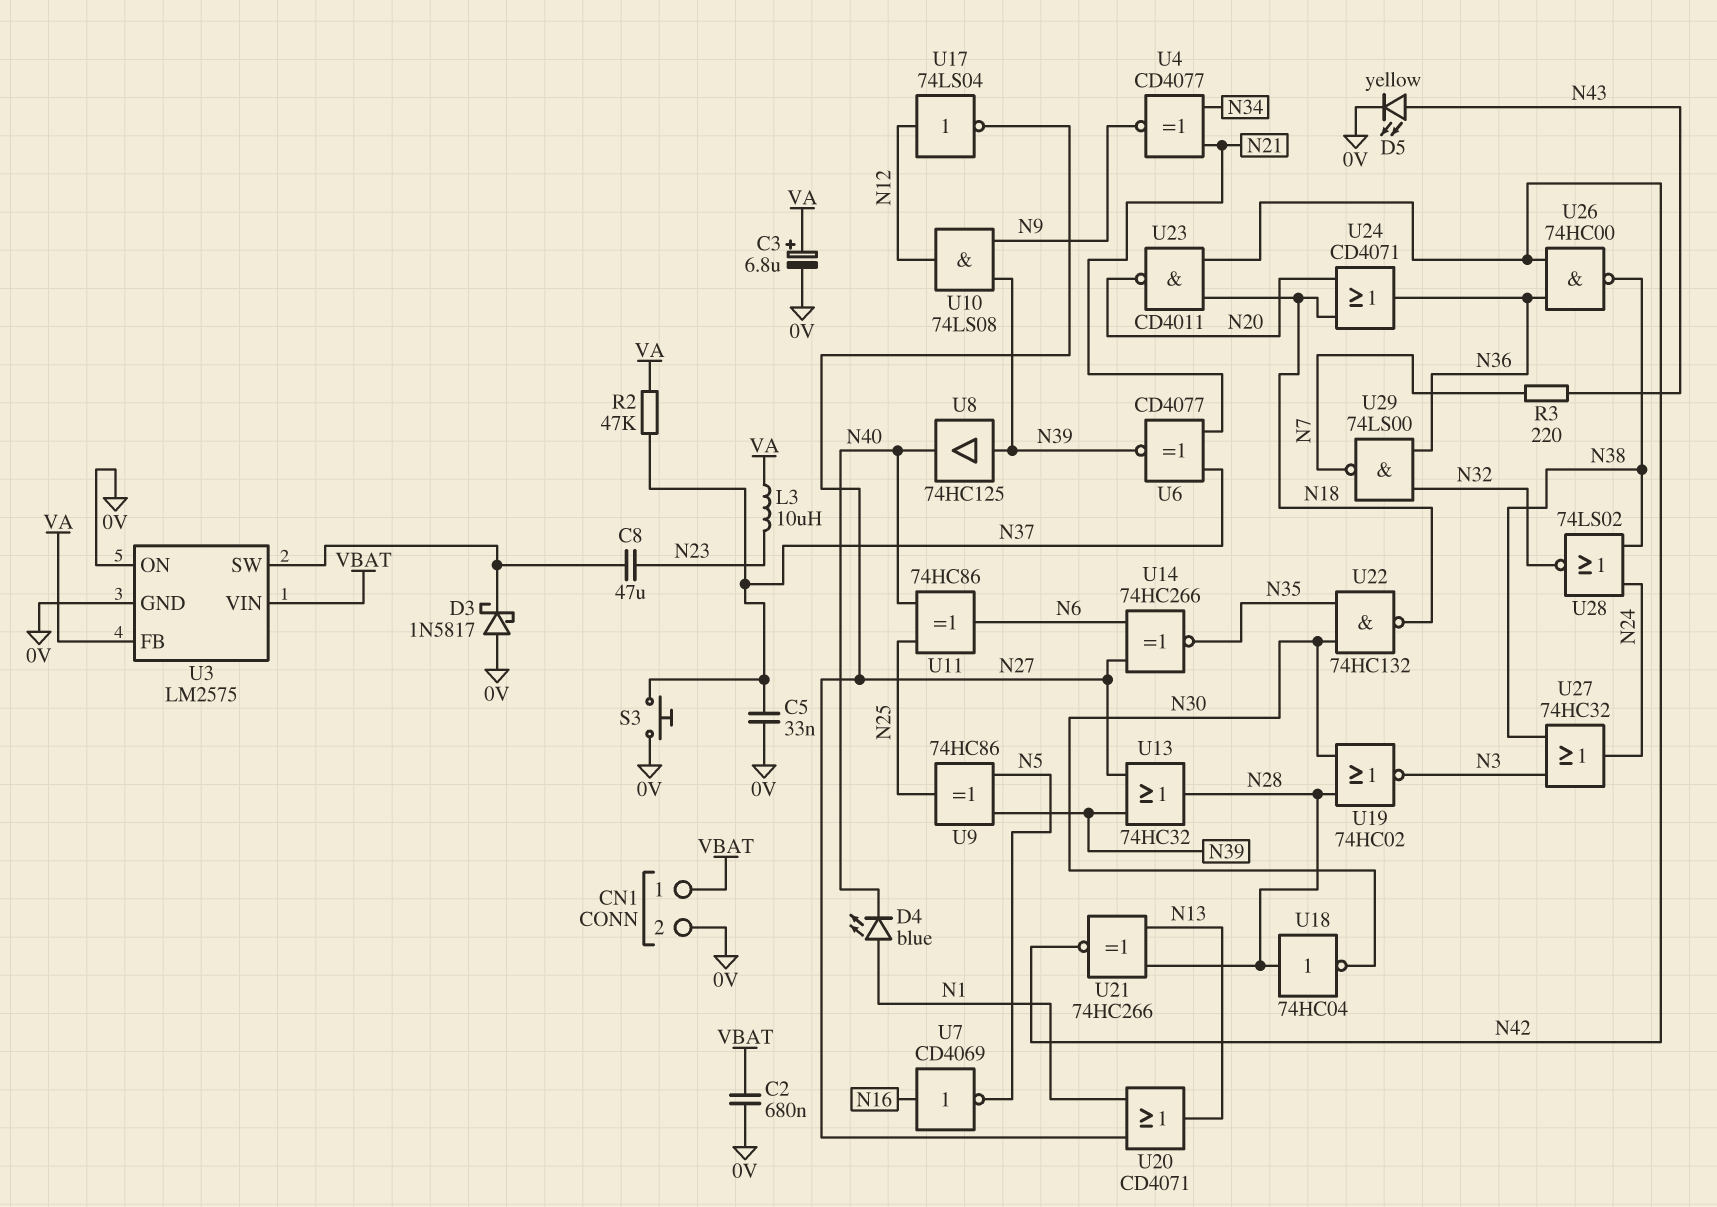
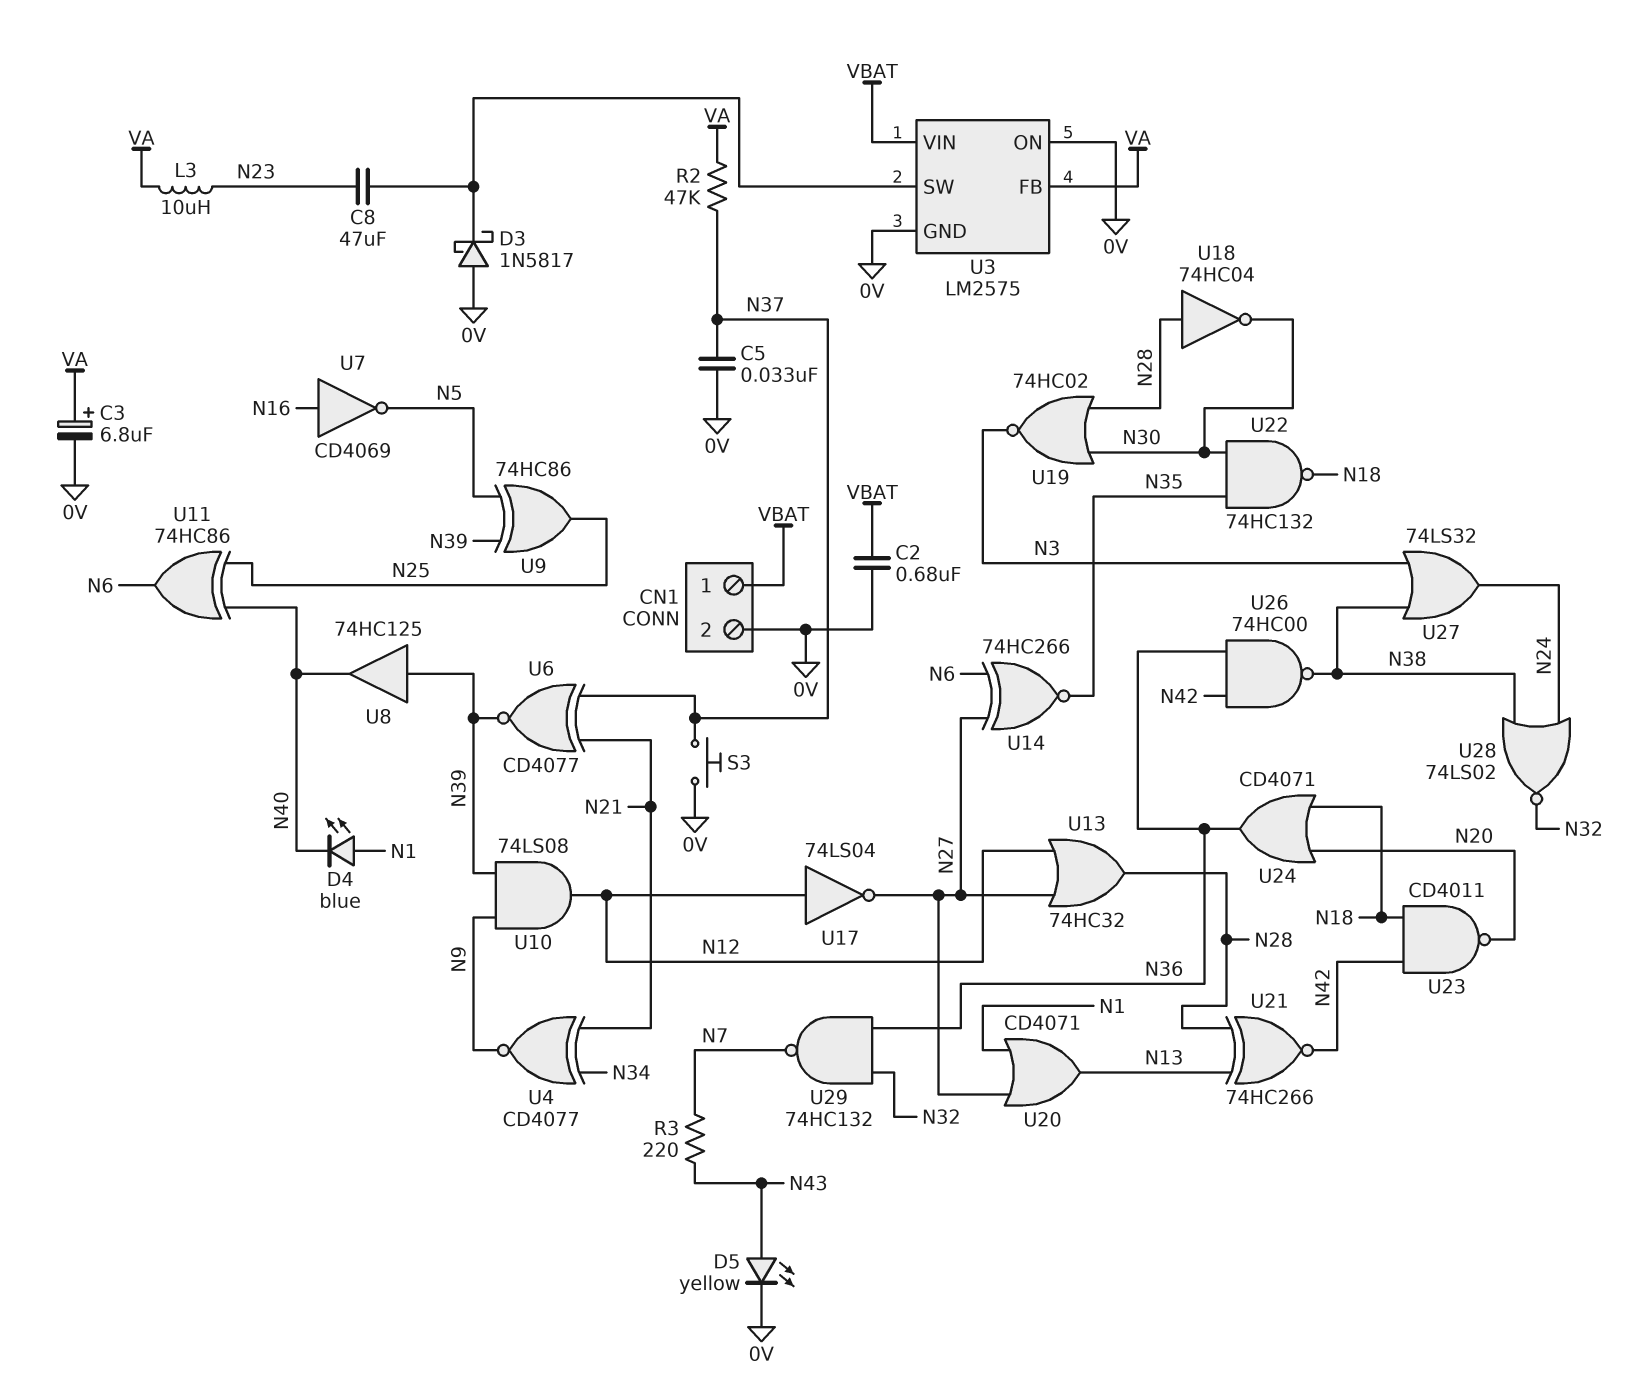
U13: OR 74HC32 (in N27, in N39, out N28) -> OR 74HC32 (in N12, in N27, out N28)
U27: OR 74HC32 (in N3, in N38, out N24) -> OR 74LS32 (in N3, in N38, out N24)
U29: NAND 74LS00 (in N32, in N36, out N7) -> NAND 74HC132 (in N32, in N36, out N7)

